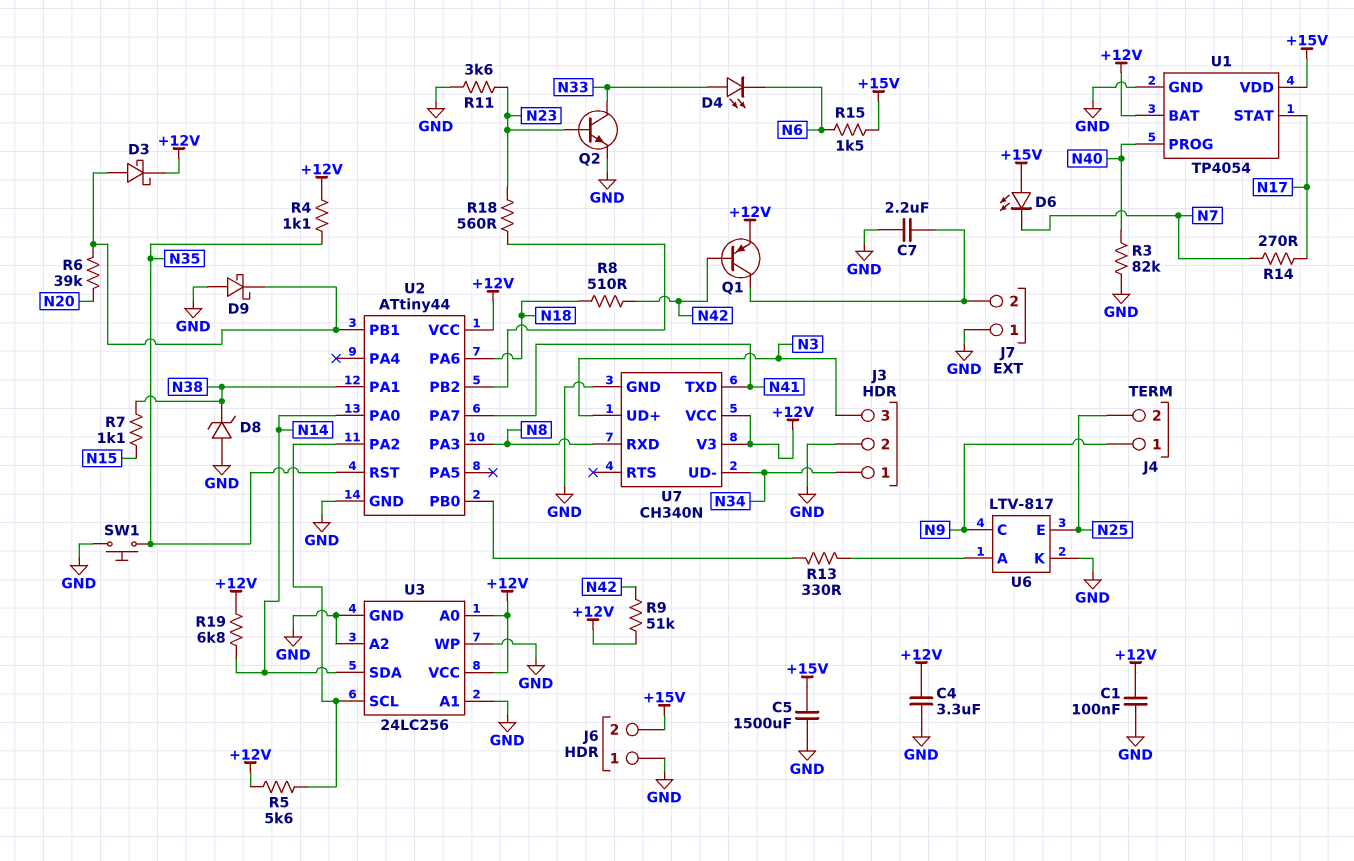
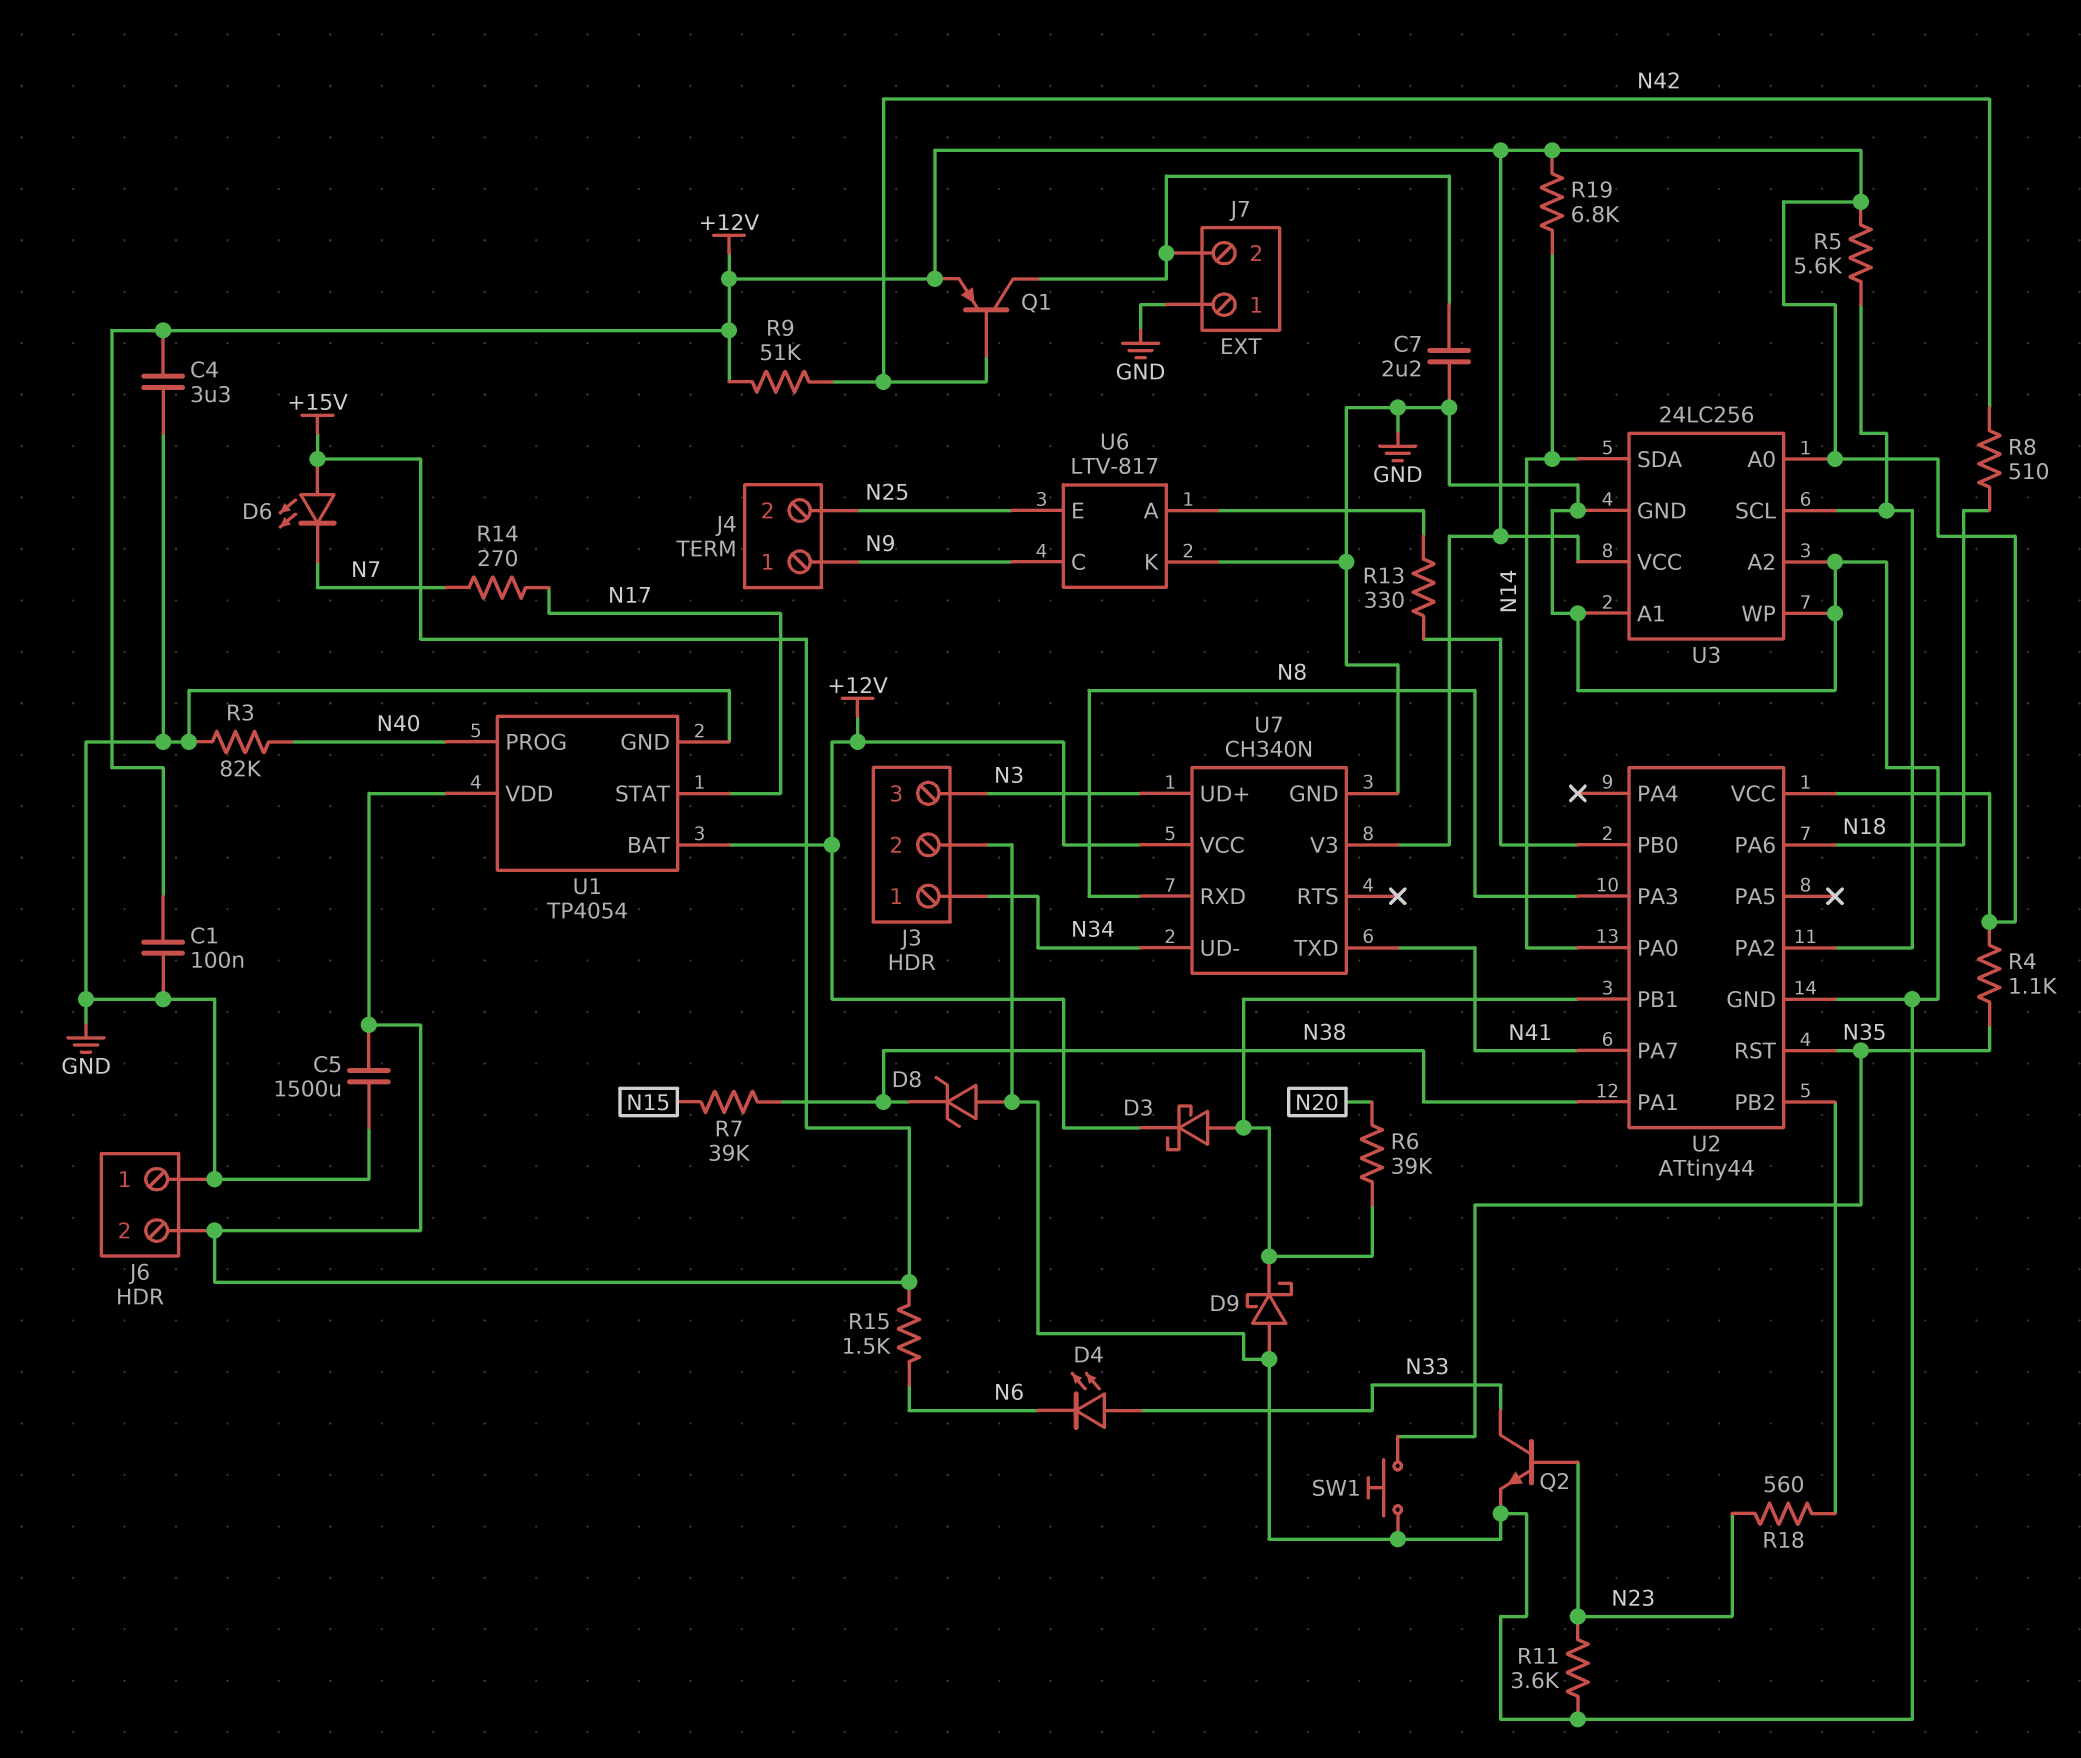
R7: 1.1k (N15, N38) -> 39k (N15, N38)

